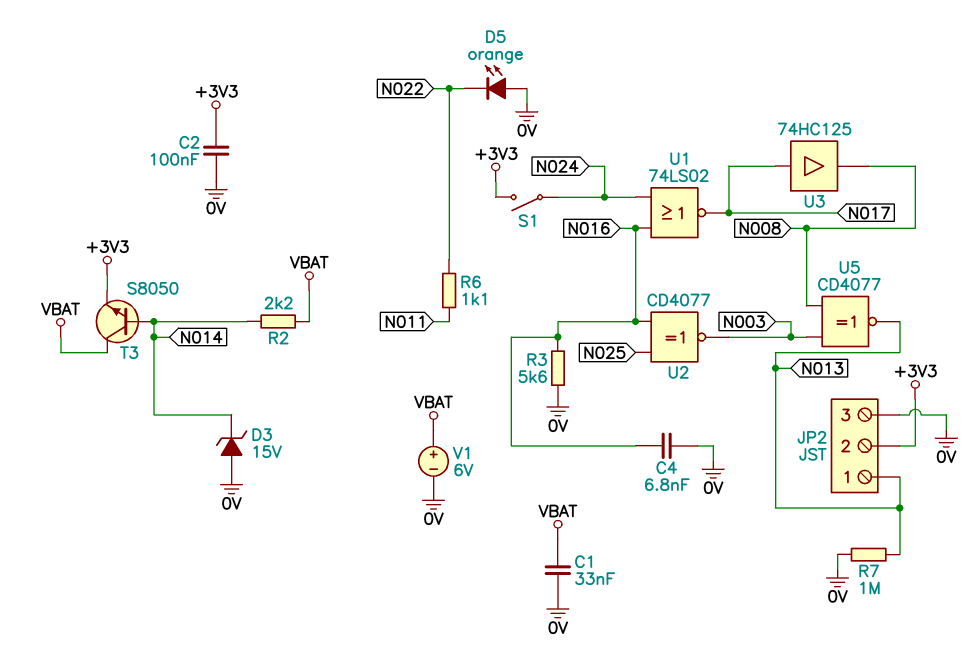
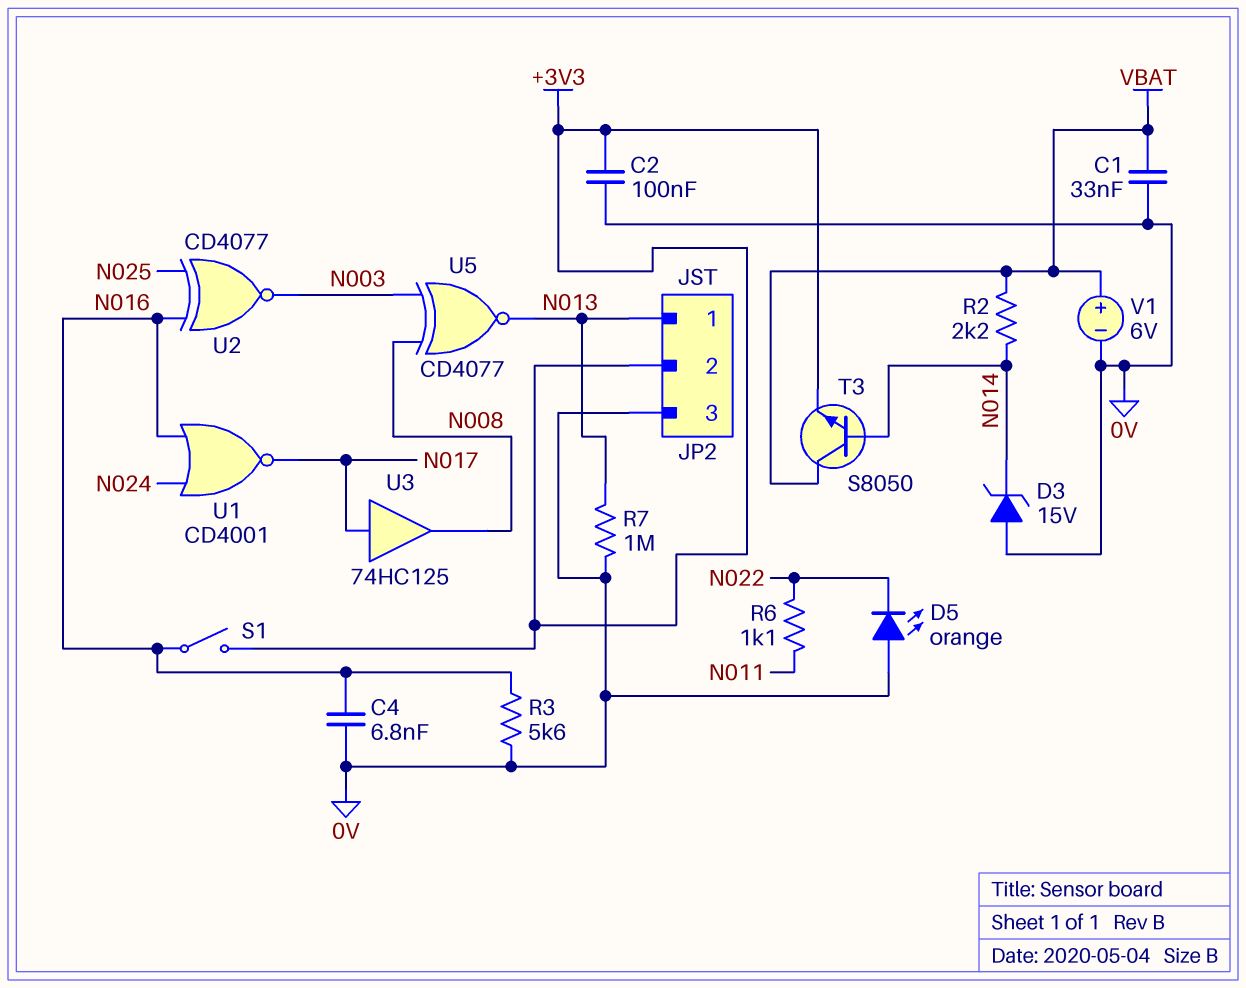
S1: switch (+3V3, N024) -> switch (+3V3, N016)
U1: NOR 74LS02 (in N016, in N024, out N017) -> NOR CD4001 (in N016, in N024, out N017)

